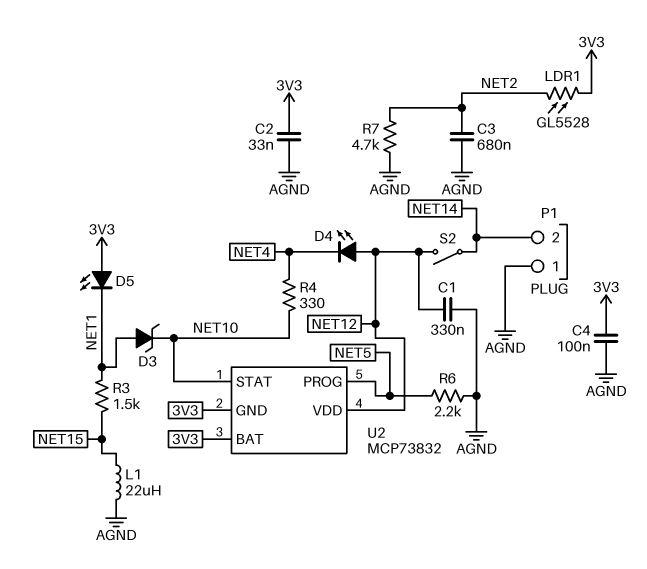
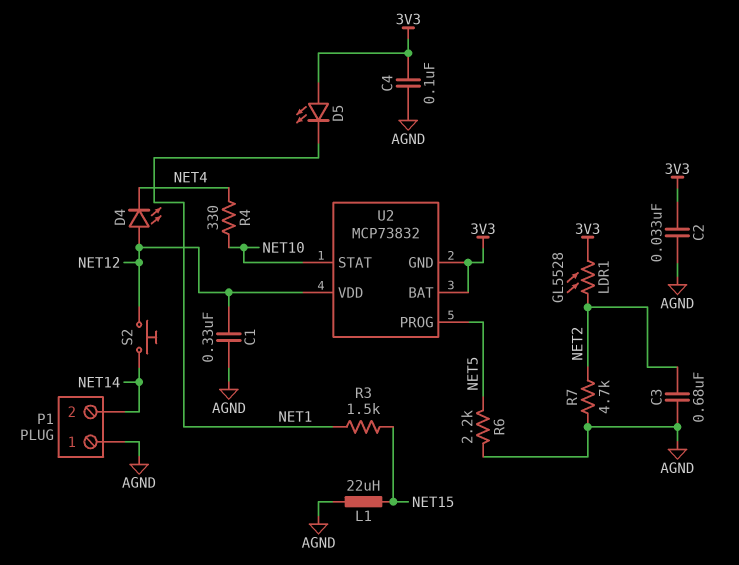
D3: zener (A NET1, K NET10) -> none
S2: switch (NET12, NET14) -> button (NET12, NET14)

